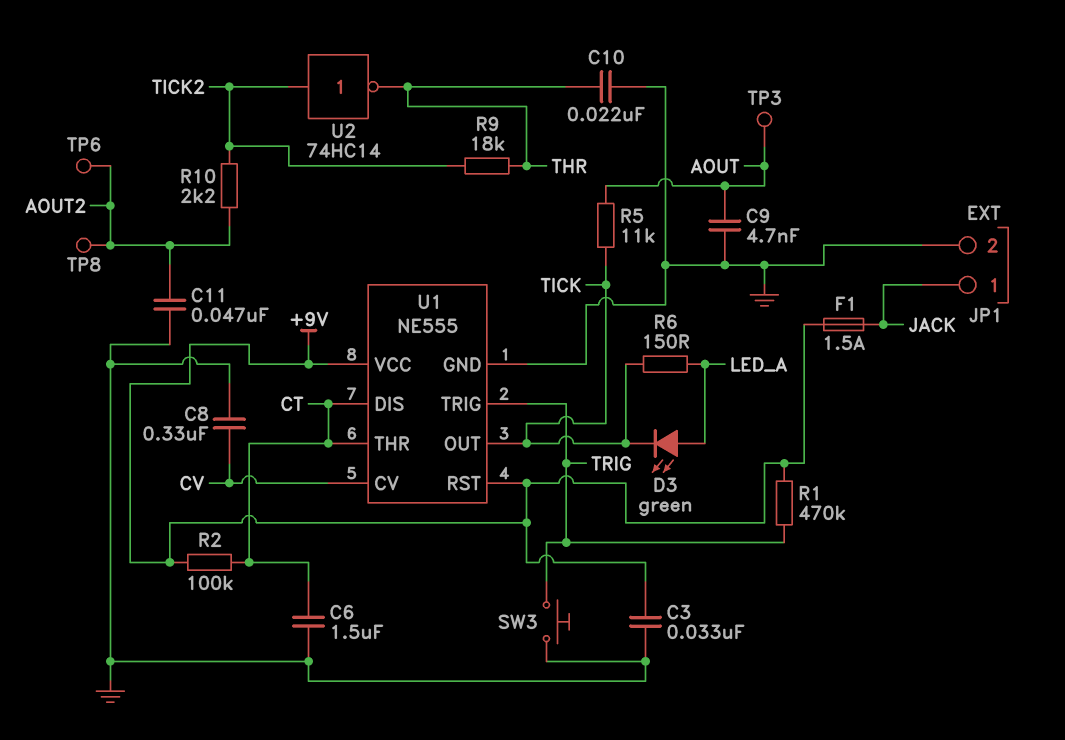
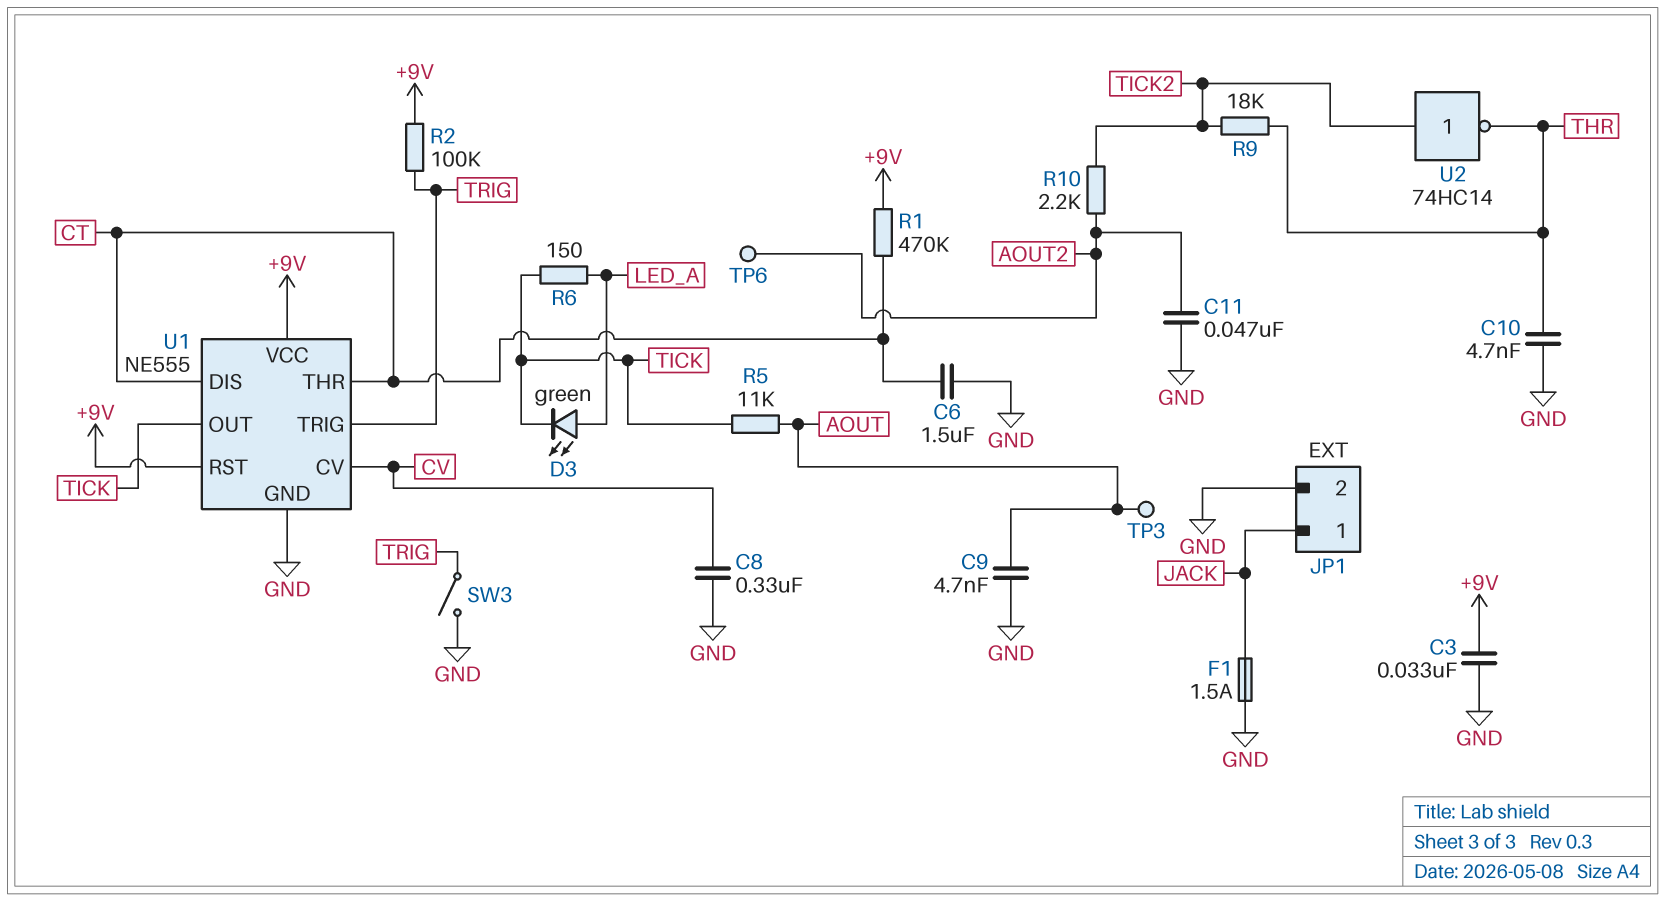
C10: 22nF (GND, THR) -> 4.7nF (GND, THR)
F1: 1.5A (+9V, JACK) -> 1.5A (GND, JACK)
R1: 470k (+9V, TRIG) -> 470k (+9V, CT)
R2: 100k (+9V, CT) -> 100k (+9V, TRIG)
SW3: button (GND, TRIG) -> switch (GND, TRIG)
TP8: test point (AOUT2) -> none

